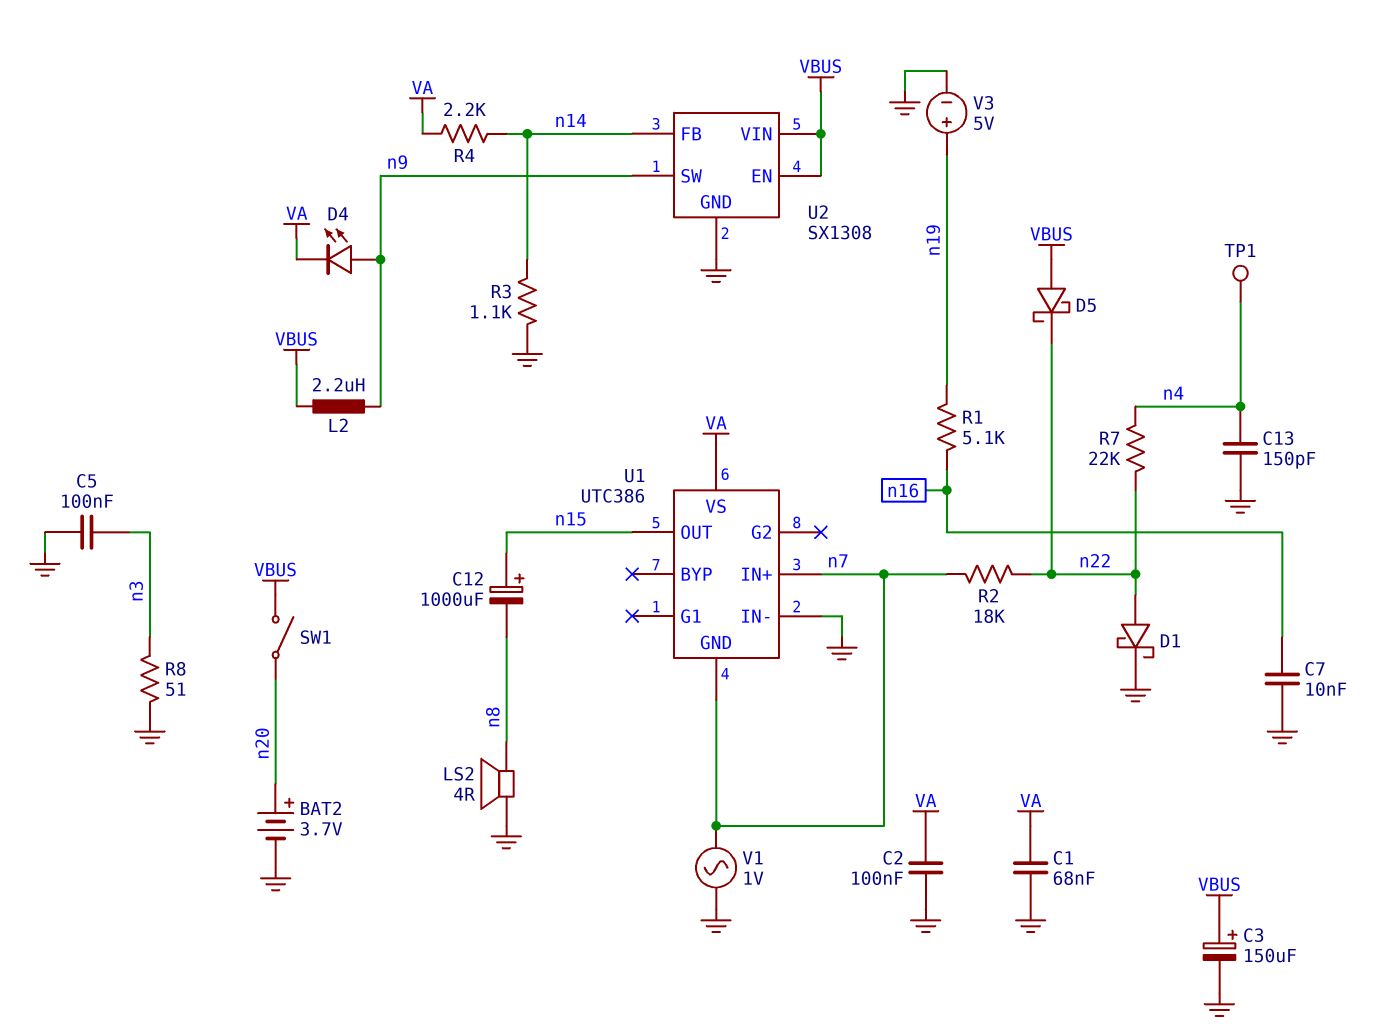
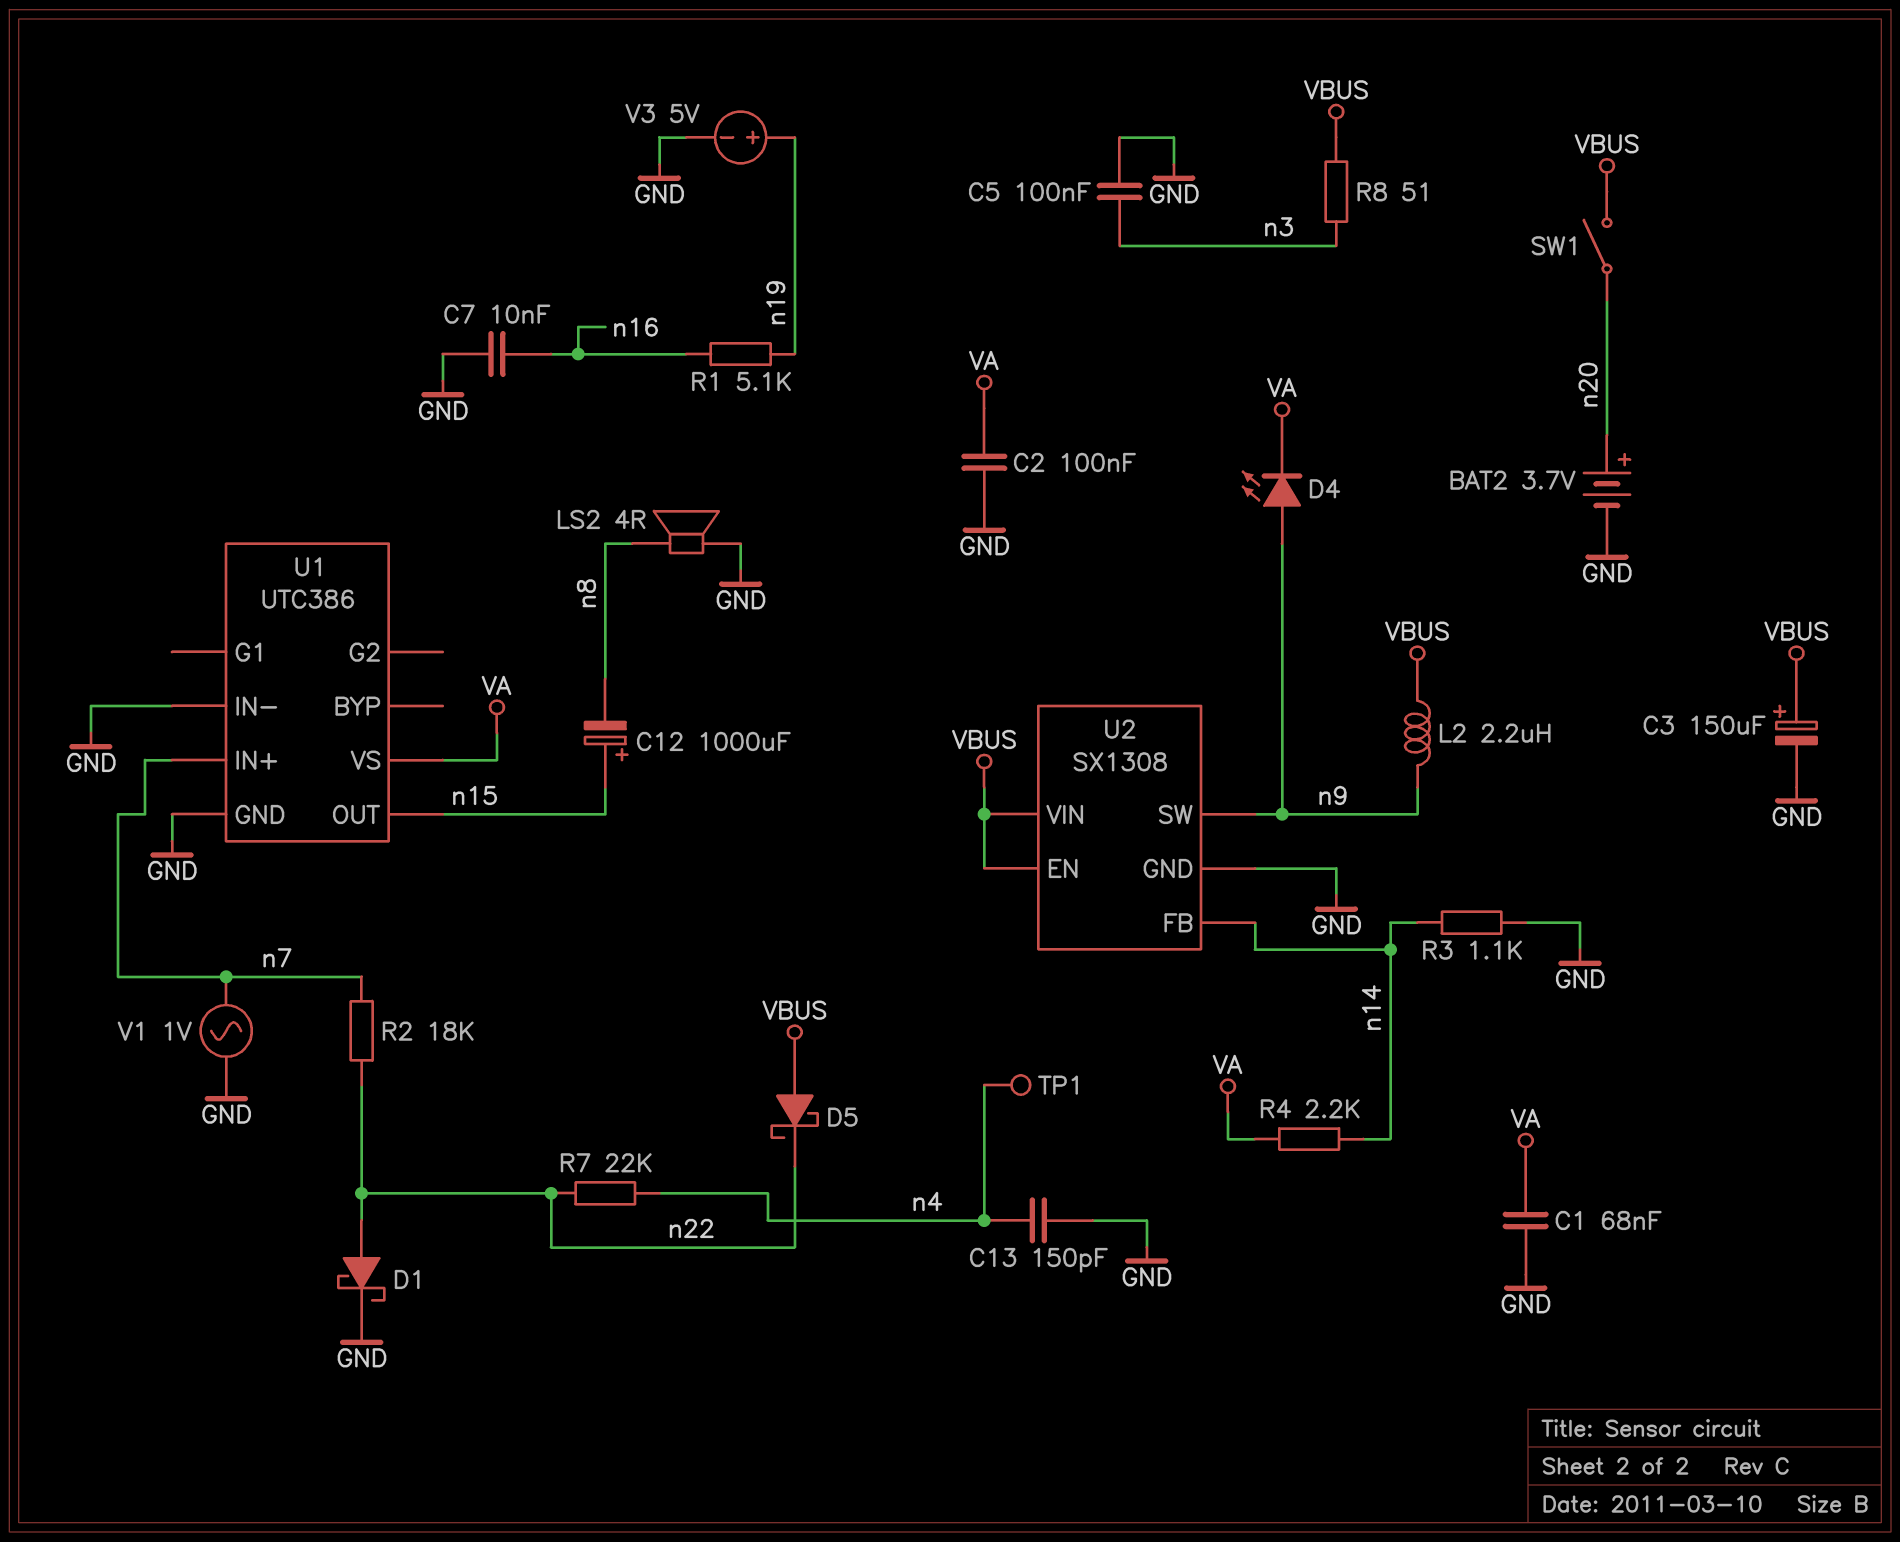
R8: 51 (GND, n3) -> 51 (VBUS, n3)
U1 pin GND: n7 -> GND

